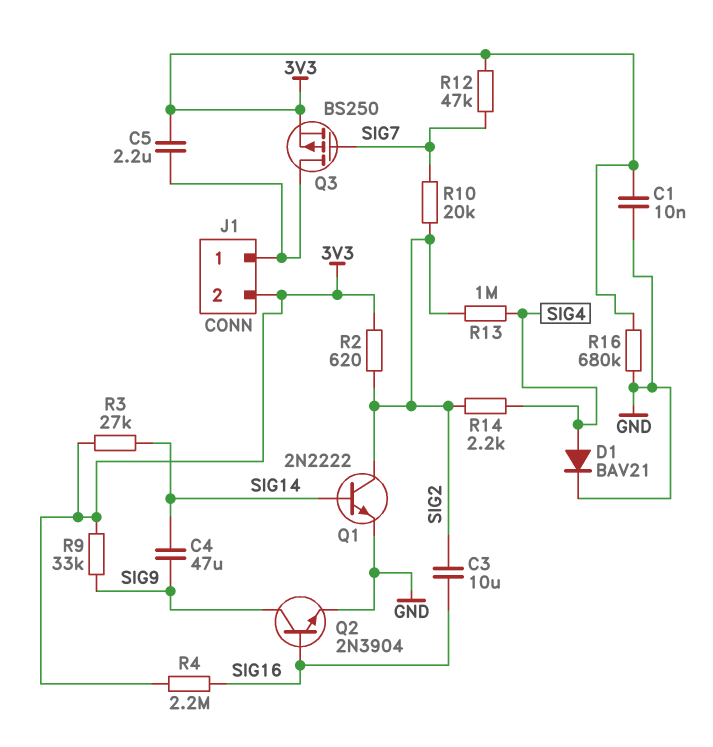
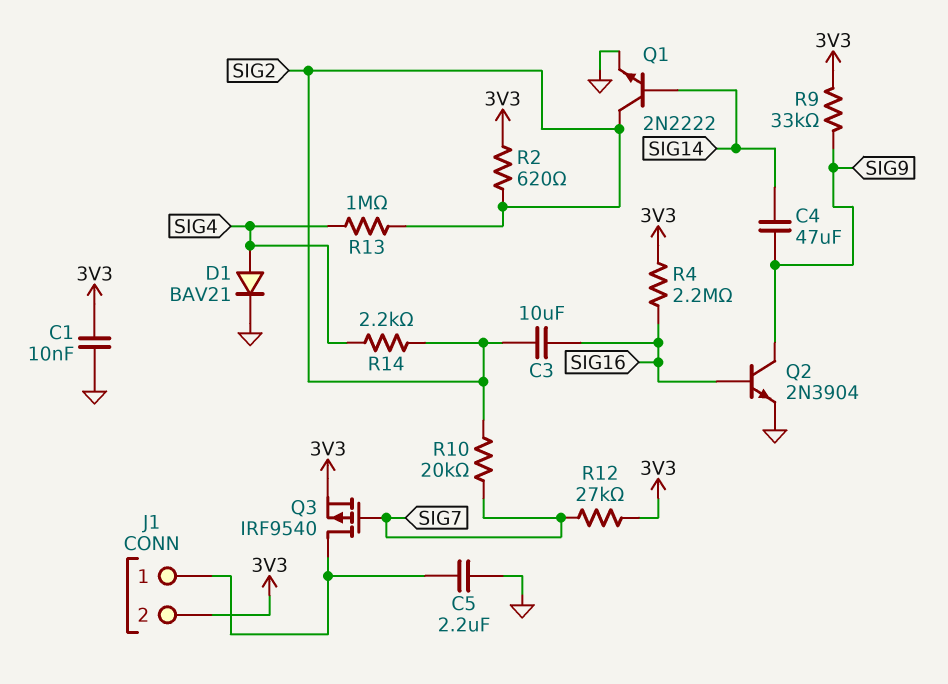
C5: 2.2uF (3V3, J1/1) -> 2.2uF (GND, J1/1)
Q3: PMOS BS250 (G SIG7, D J1/1, S 3V3) -> PMOS IRF9540 (G SIG7, D J1/1, S 3V3)
R3: 27k (3V3, SIG14) -> none
R12: 47k (3V3, SIG7) -> 27k (3V3, SIG7)
R16: 680k (3V3, GND) -> none

